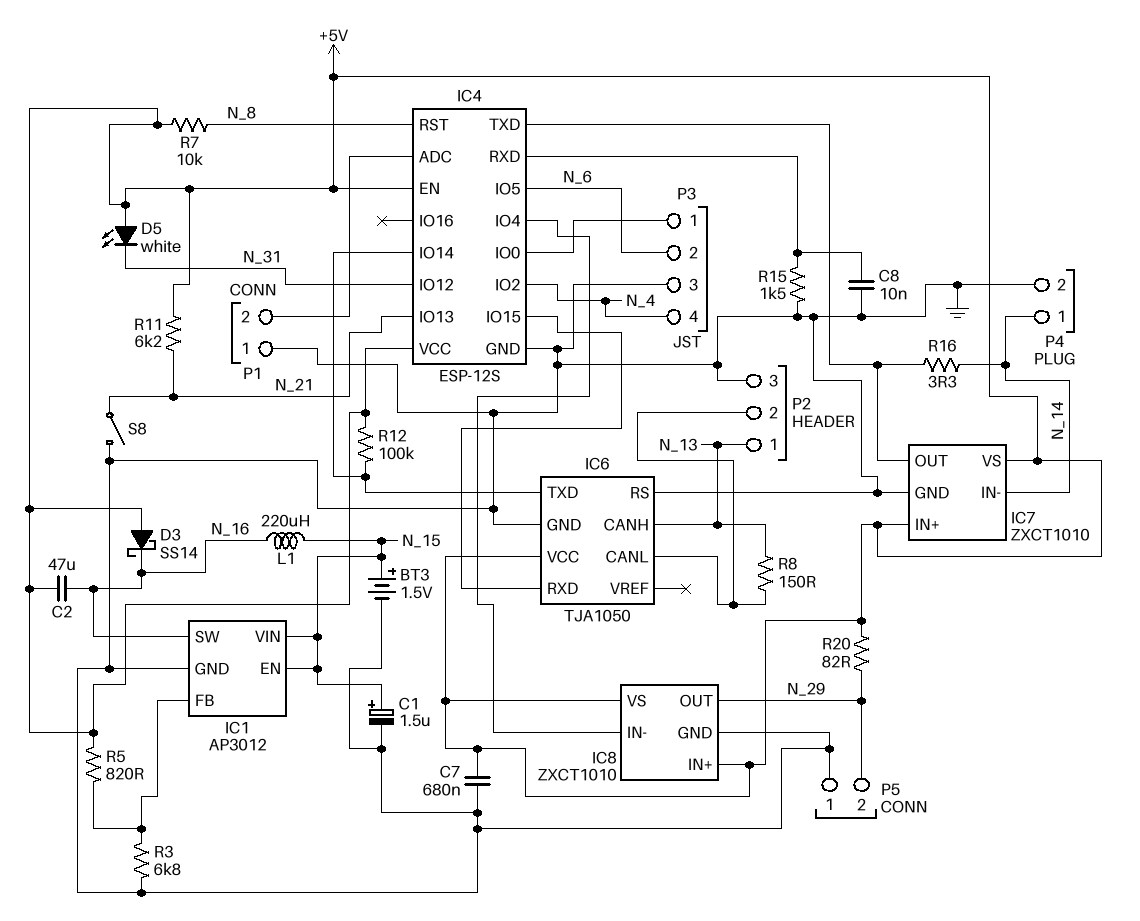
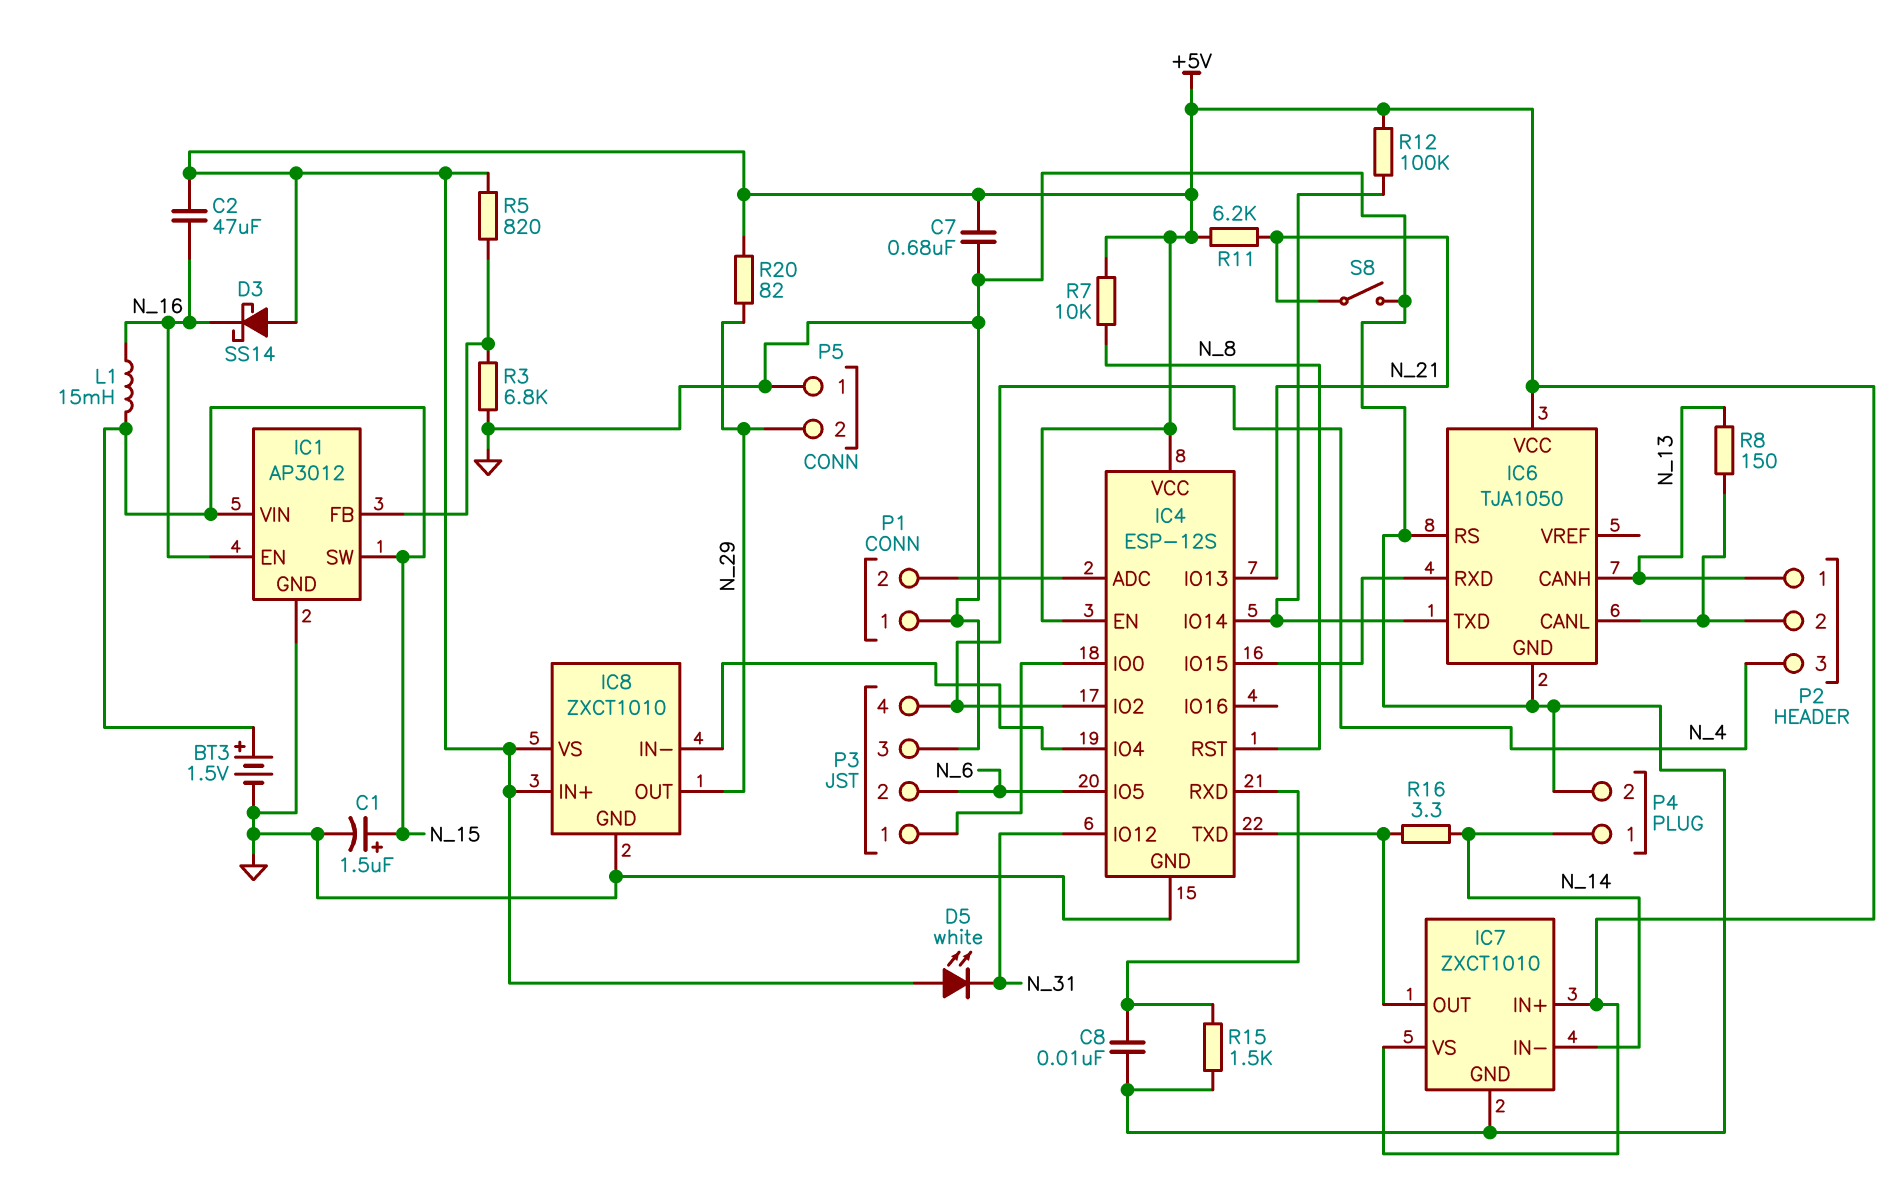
IC1 pin EN: N_15 -> N_16
IC1 pin SW: N_16 -> N_15
L1: 220uH (N_15, N_16) -> 15mH (N_15, N_16)
P2 pin 3: GND -> N_4

